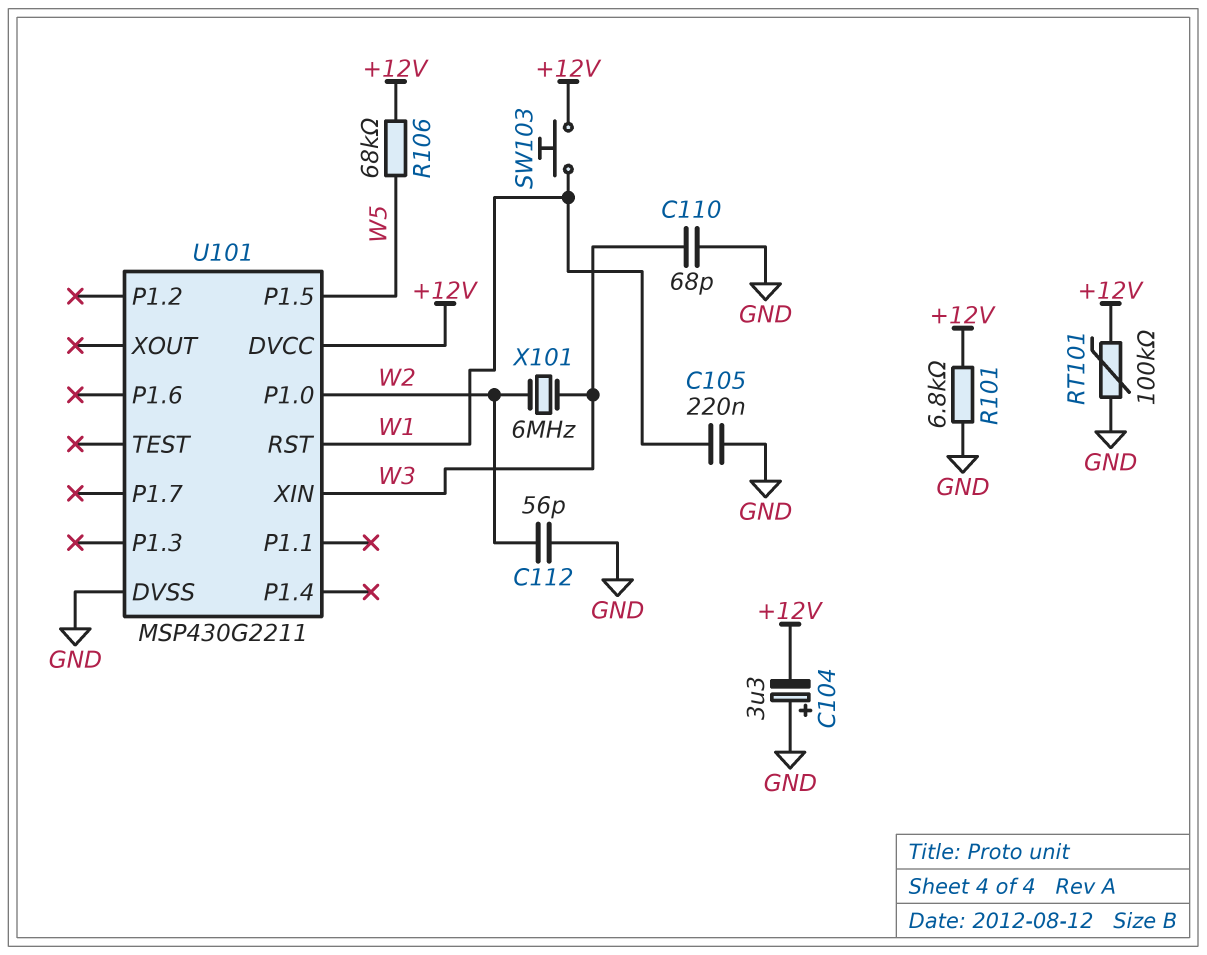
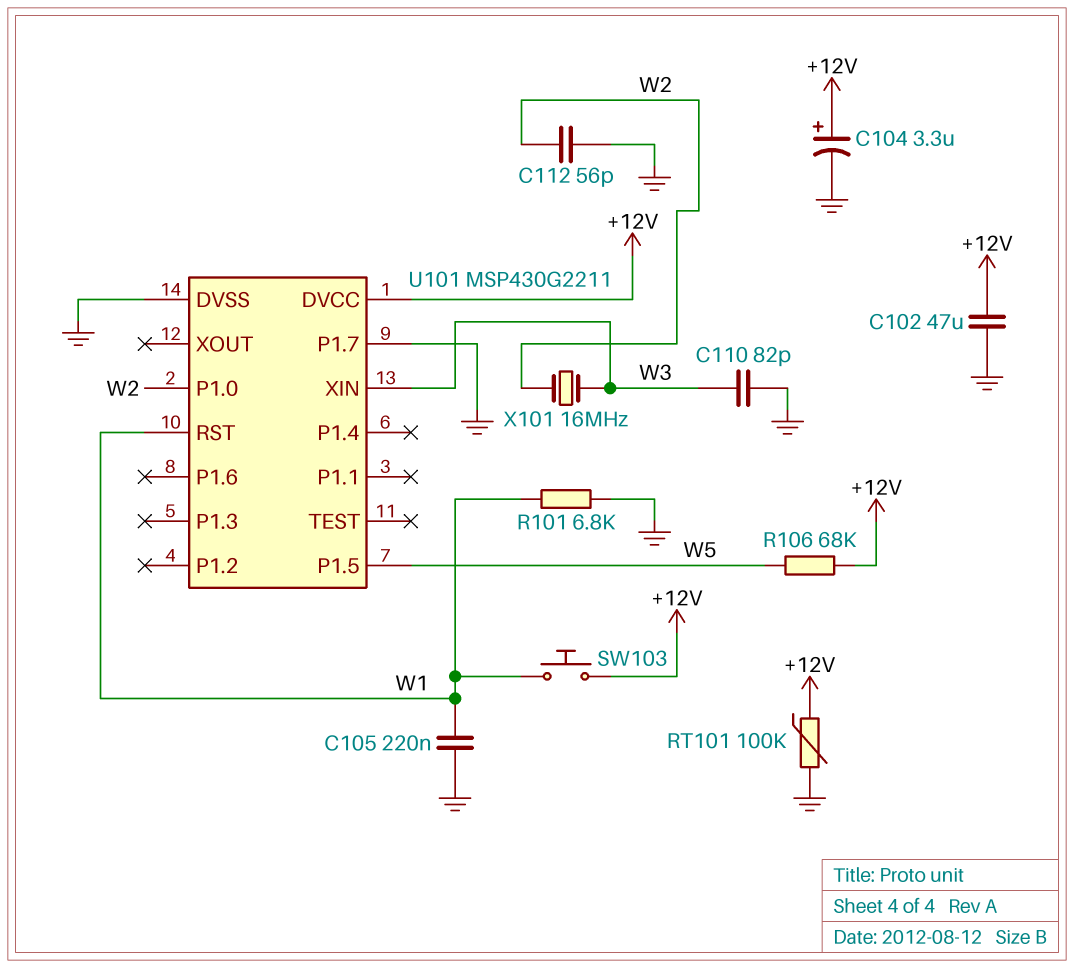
C102: none -> 47uF (+12V, GND)
C104: 3.3uF (plus GND, minus +12V) -> 3.3uF (plus +12V, minus GND)
C110: 68pF (GND, W3) -> 82pF (GND, W3)
R101: 6.8k (+12V, GND) -> 6.8k (GND, W1)
U101 pin P1.7: none -> GND
X101: 6MHz (W2, W3) -> 16MHz (W2, W3)

